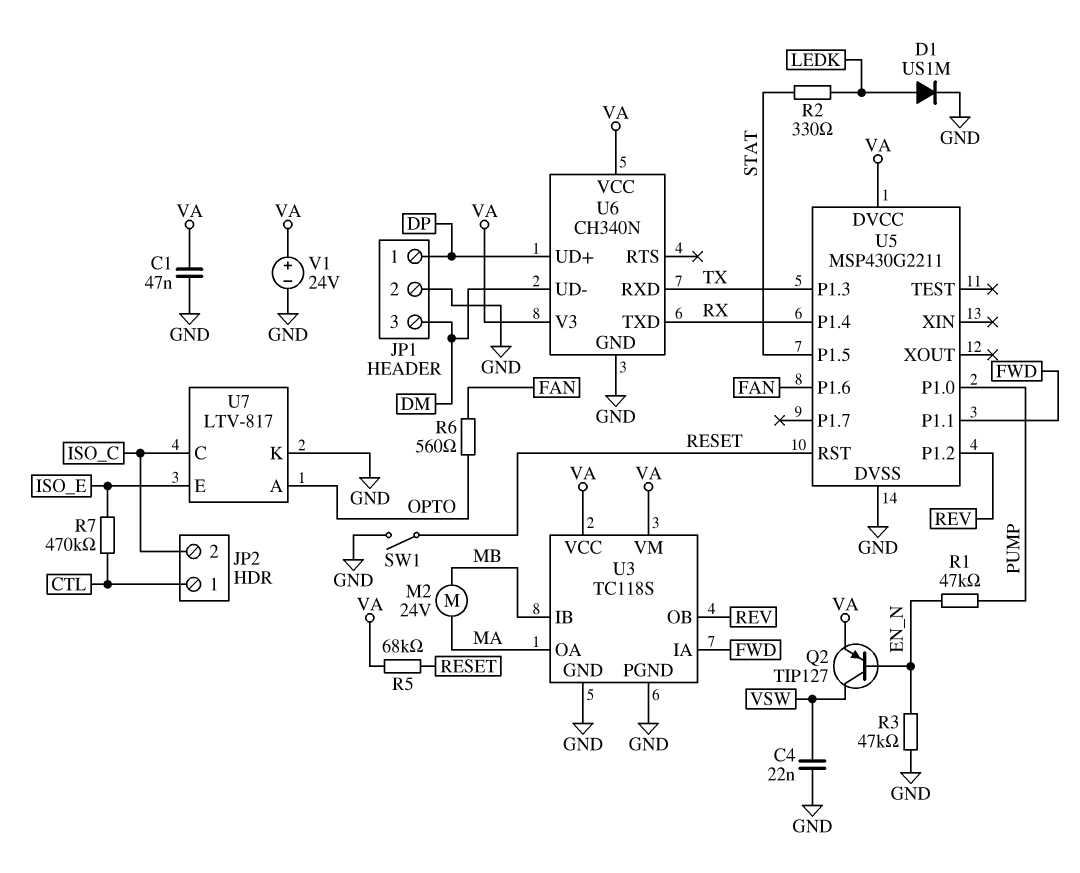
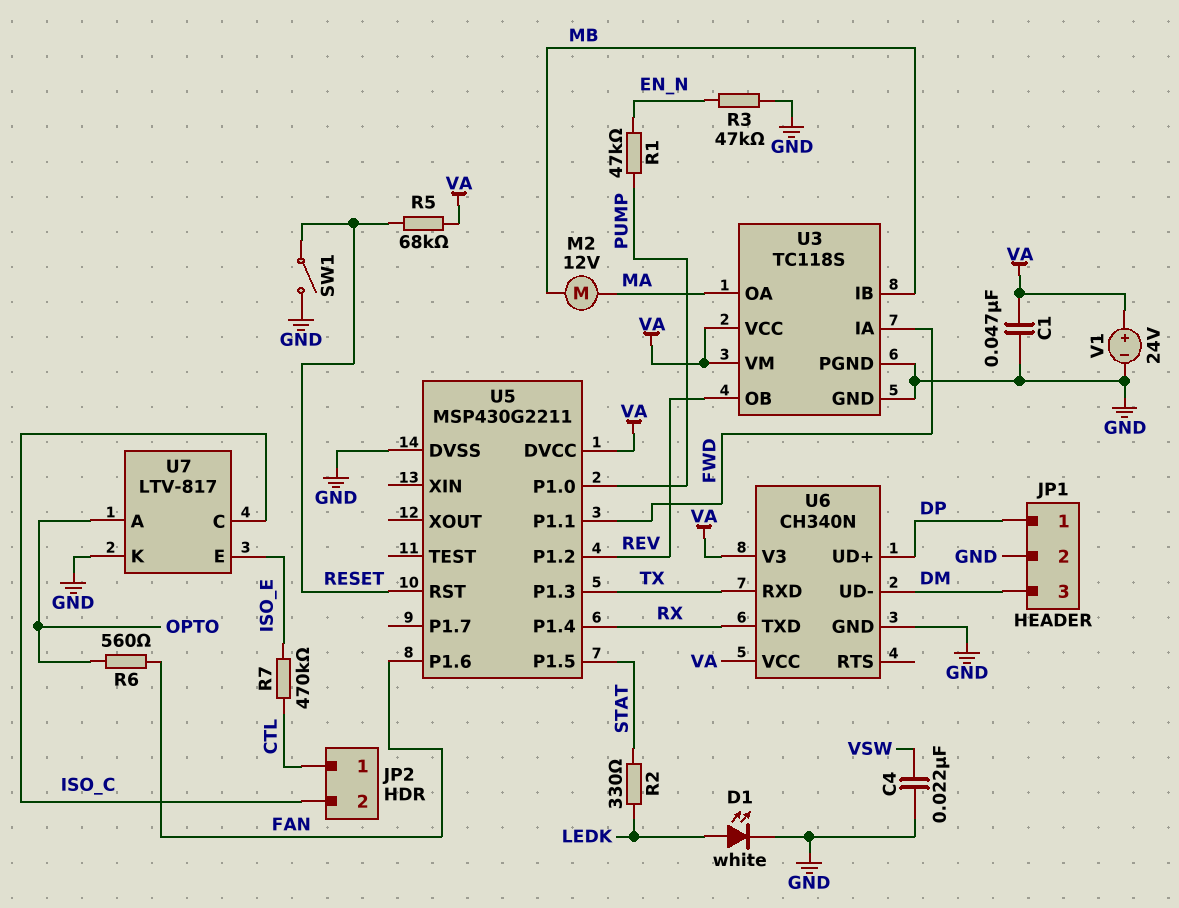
D1: diode US1M (A LEDK, K GND) -> LED white (A LEDK, K GND)
M2: motor 24V (MA, MB) -> motor 12V (MA, MB)
Q2: PNP TIP127 (B EN_N, C VSW, E VA) -> none

